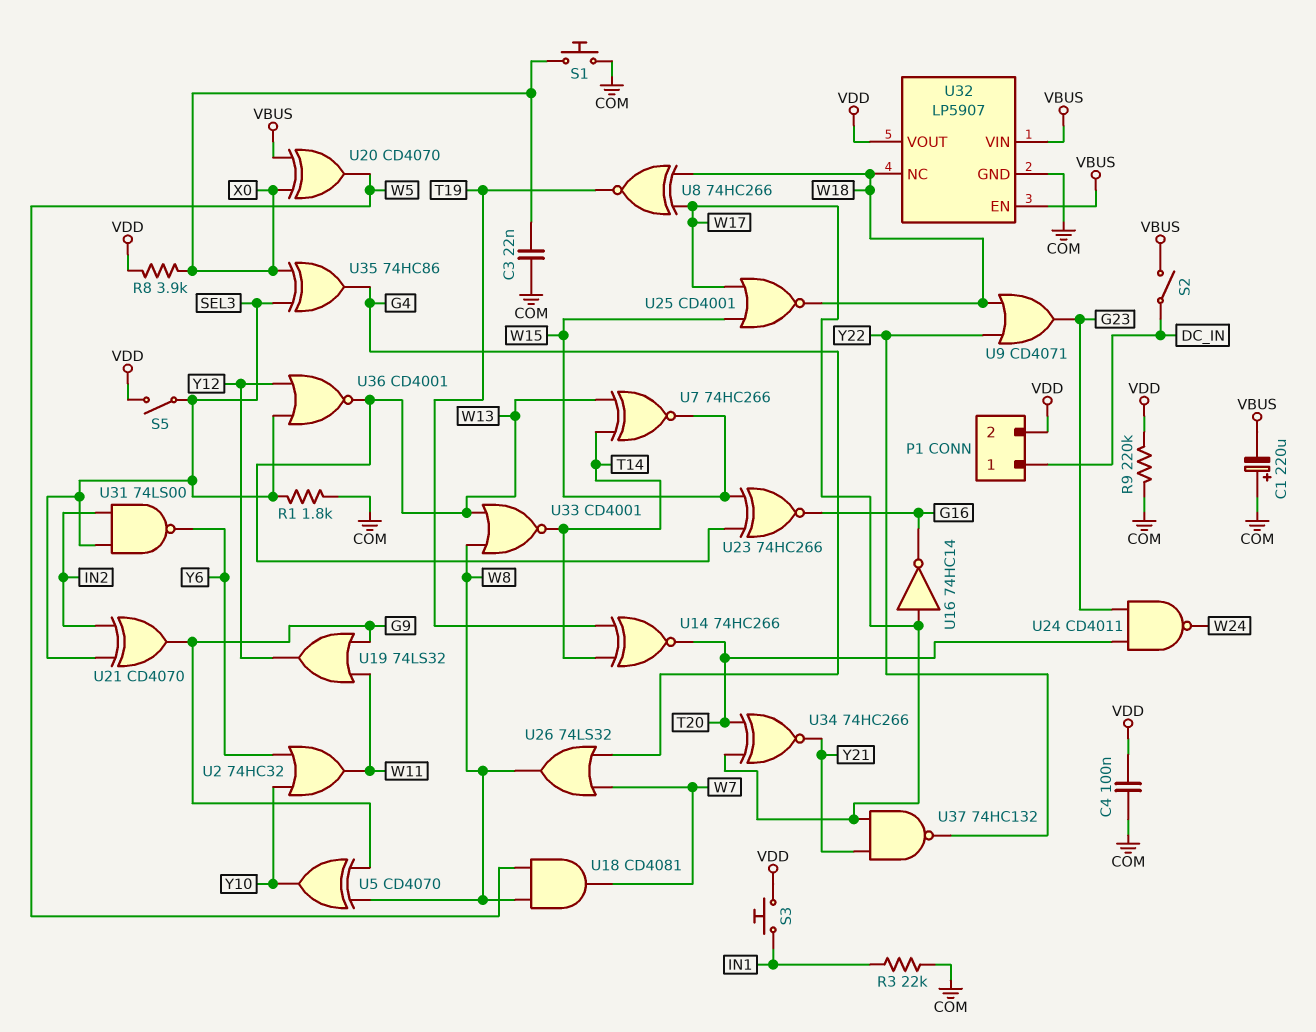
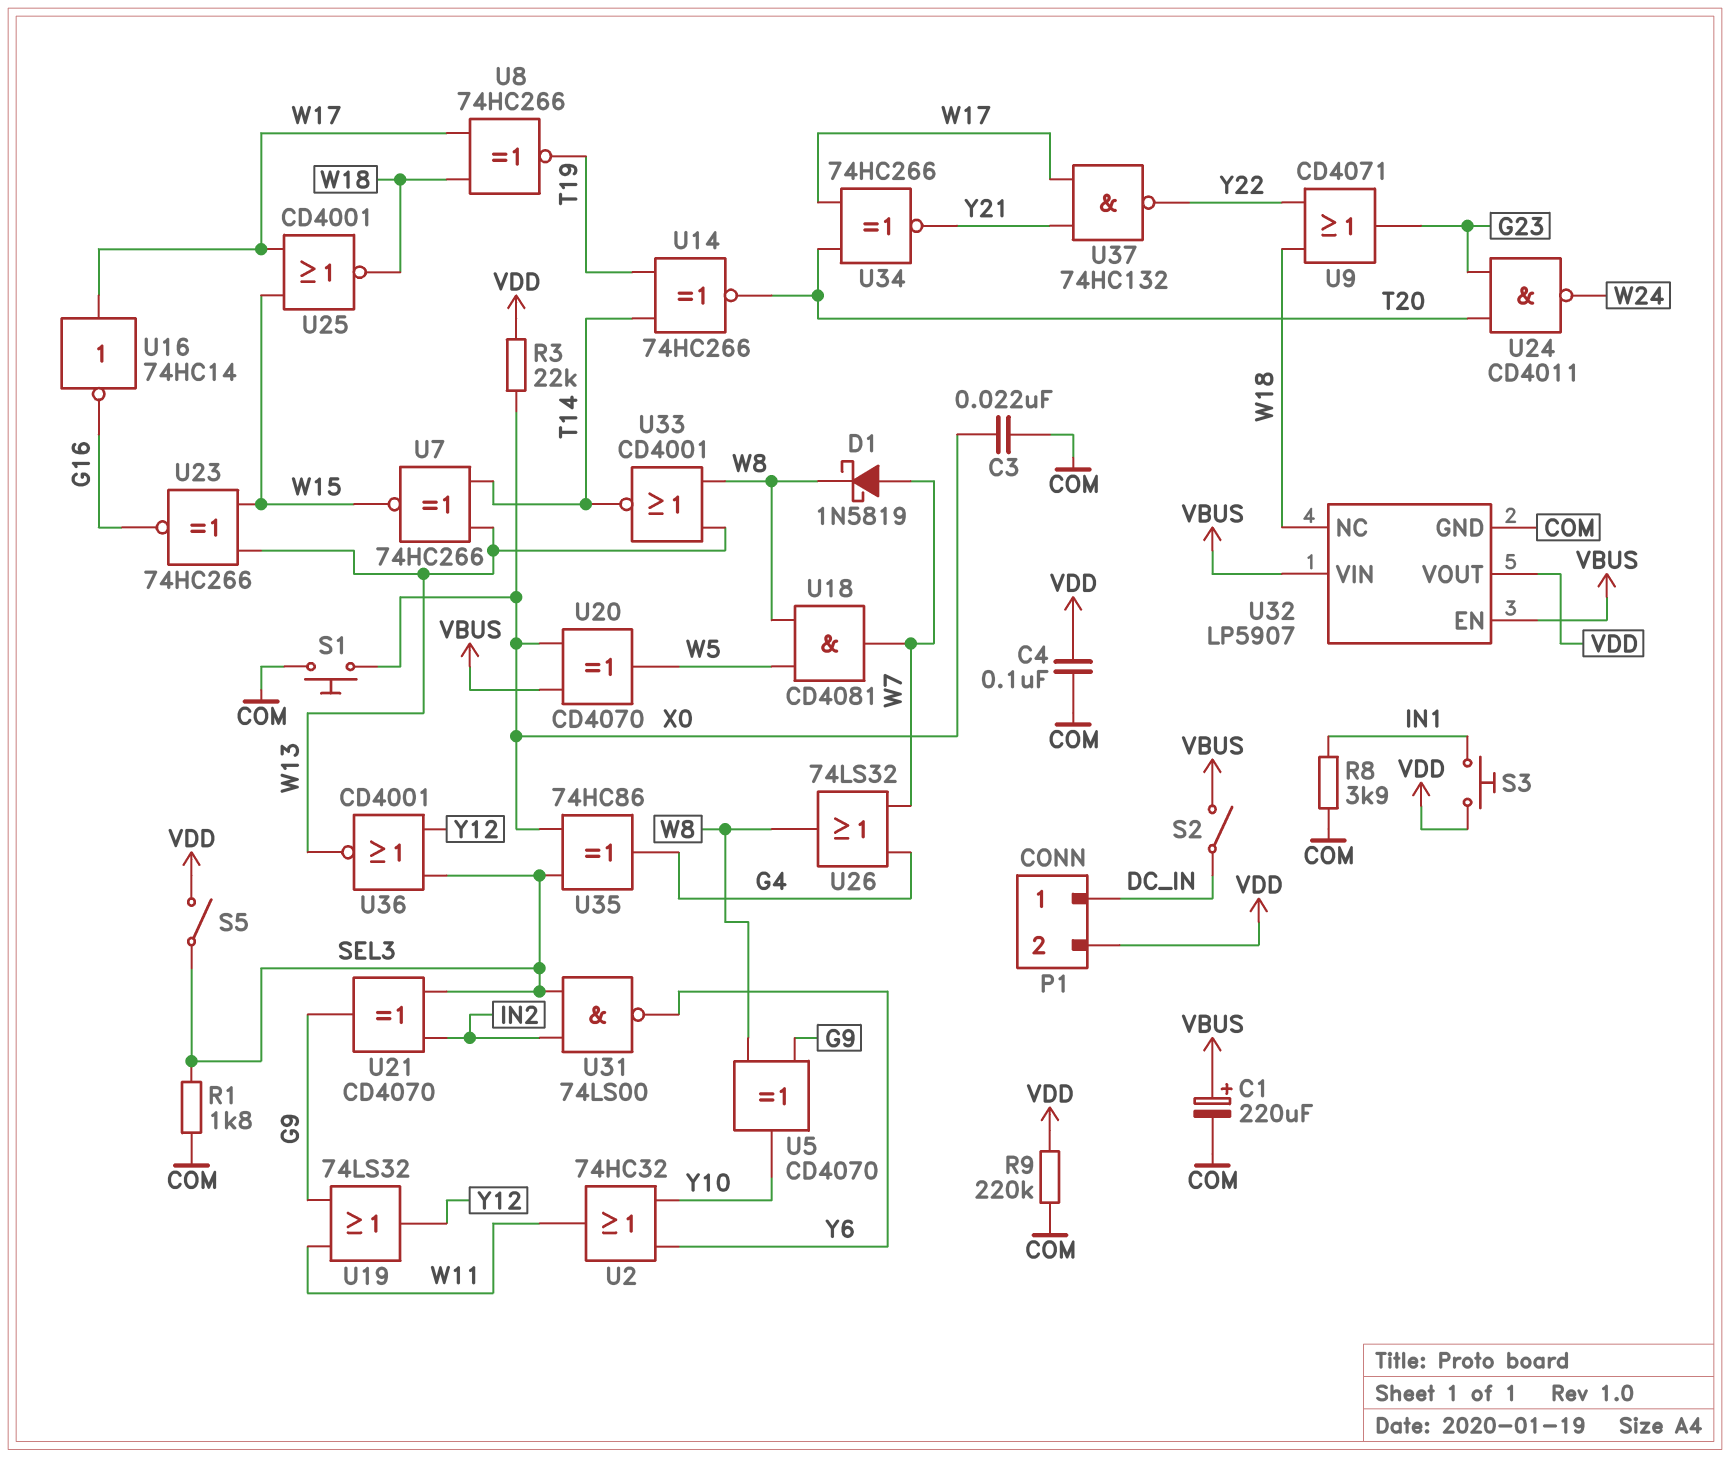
C1: 220uF (plus COM, minus VBUS) -> 220uF (plus VBUS, minus COM)
D1: none -> schottky 1N5819 (A W7, K W8)
R3: 22k (COM, IN1) -> 22k (VDD, X0)
R8: 3.9k (VDD, X0) -> 3.9k (COM, IN1)

